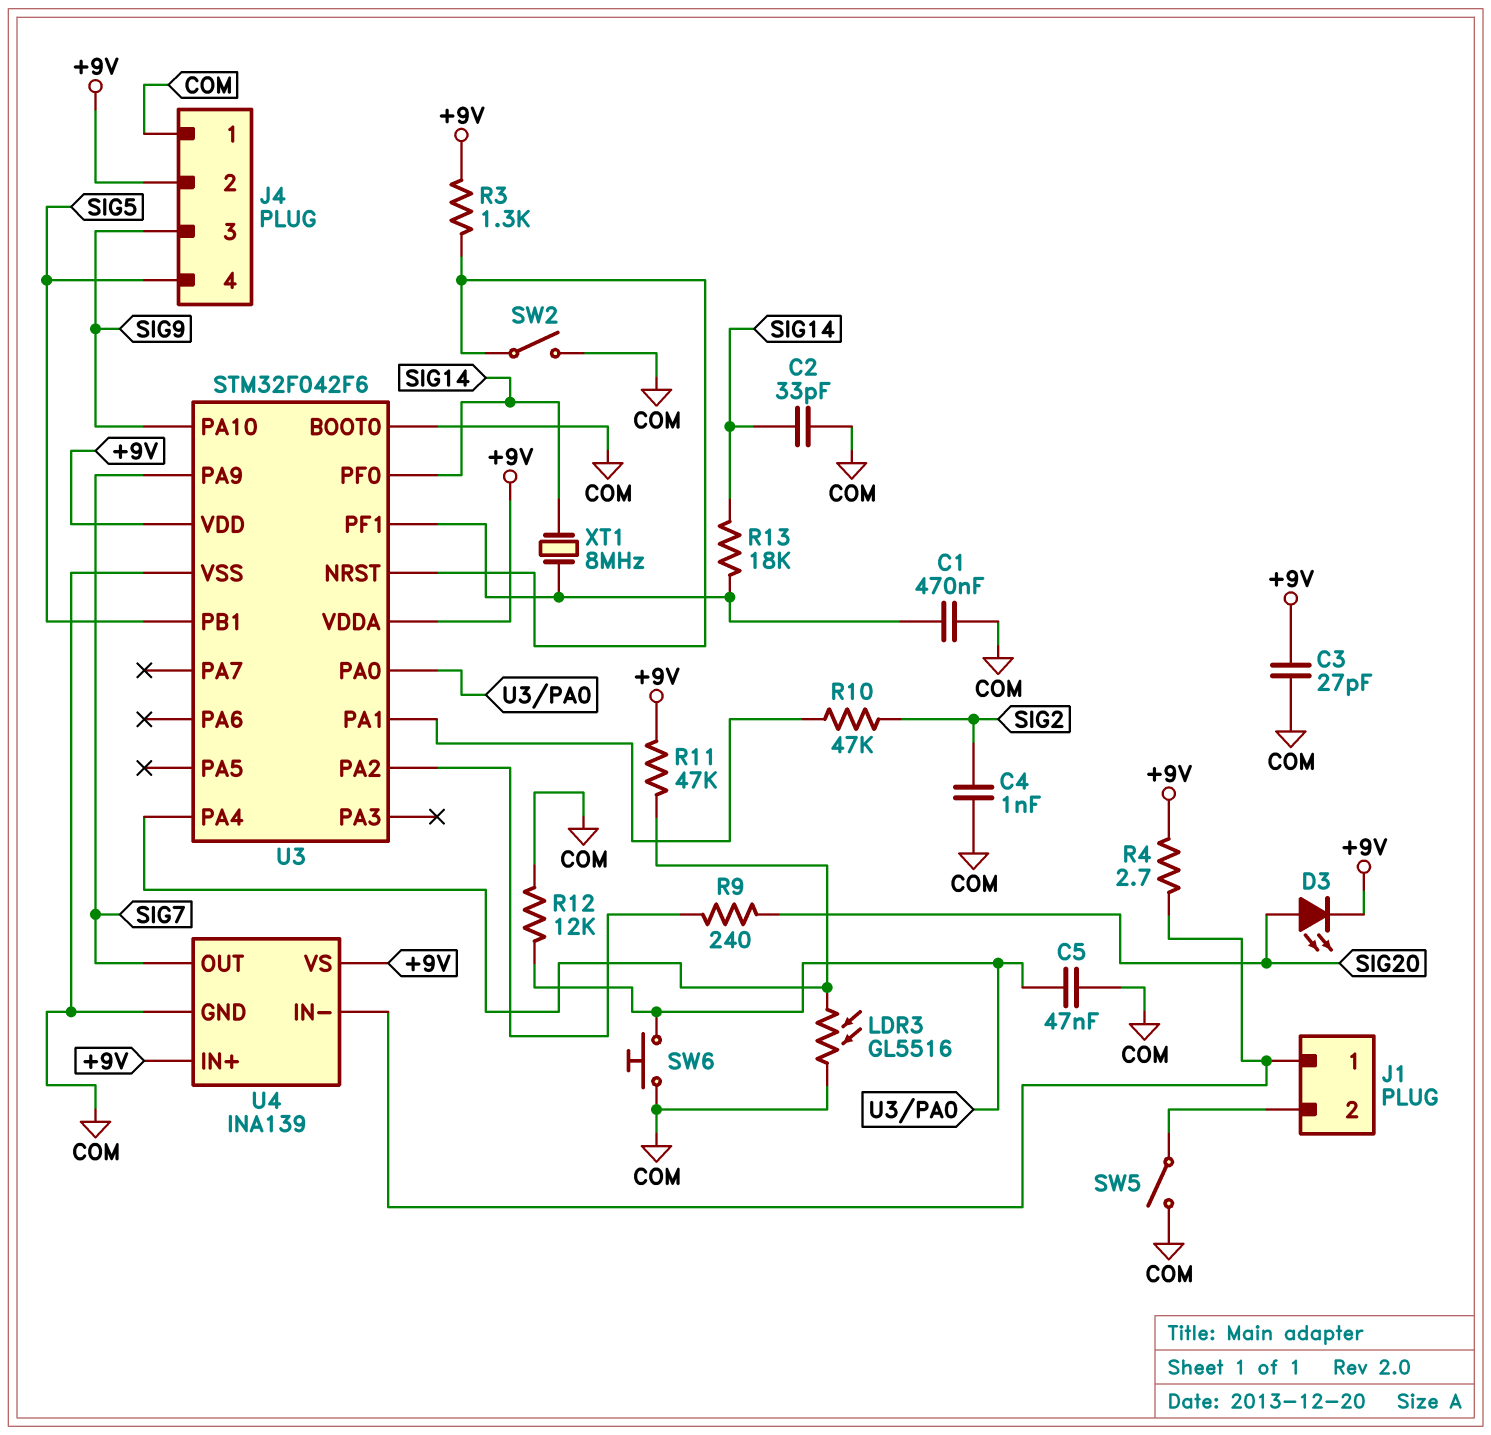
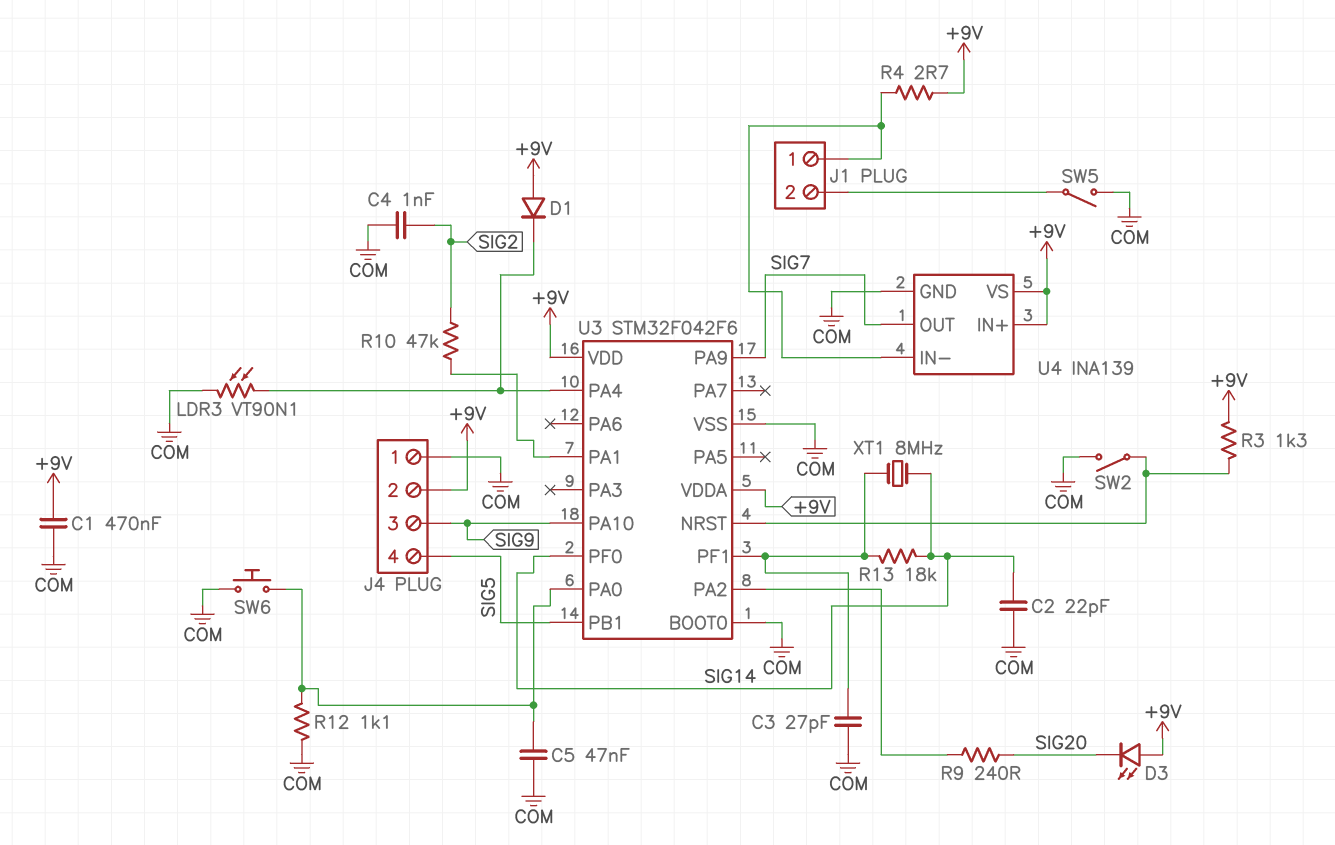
C1: 470nF (COM, U3/PF1) -> 470nF (+9V, COM)
C2: 33pF (COM, SIG14) -> 22pF (COM, SIG14)
C3: 27pF (+9V, COM) -> 27pF (COM, U3/PF1)
D1: none -> diode (A +9V, K U3/PA4)
D3: LED (A SIG20, K +9V) -> LED (A +9V, K SIG20)
LDR3: GL5516 (COM, U3/PA4) -> VT90N1 (COM, U3/PA4)
R11: 47k (+9V, U3/PA4) -> none
R12: 12k (COM, U3/PA0) -> 1.1k (COM, U3/PA0)

